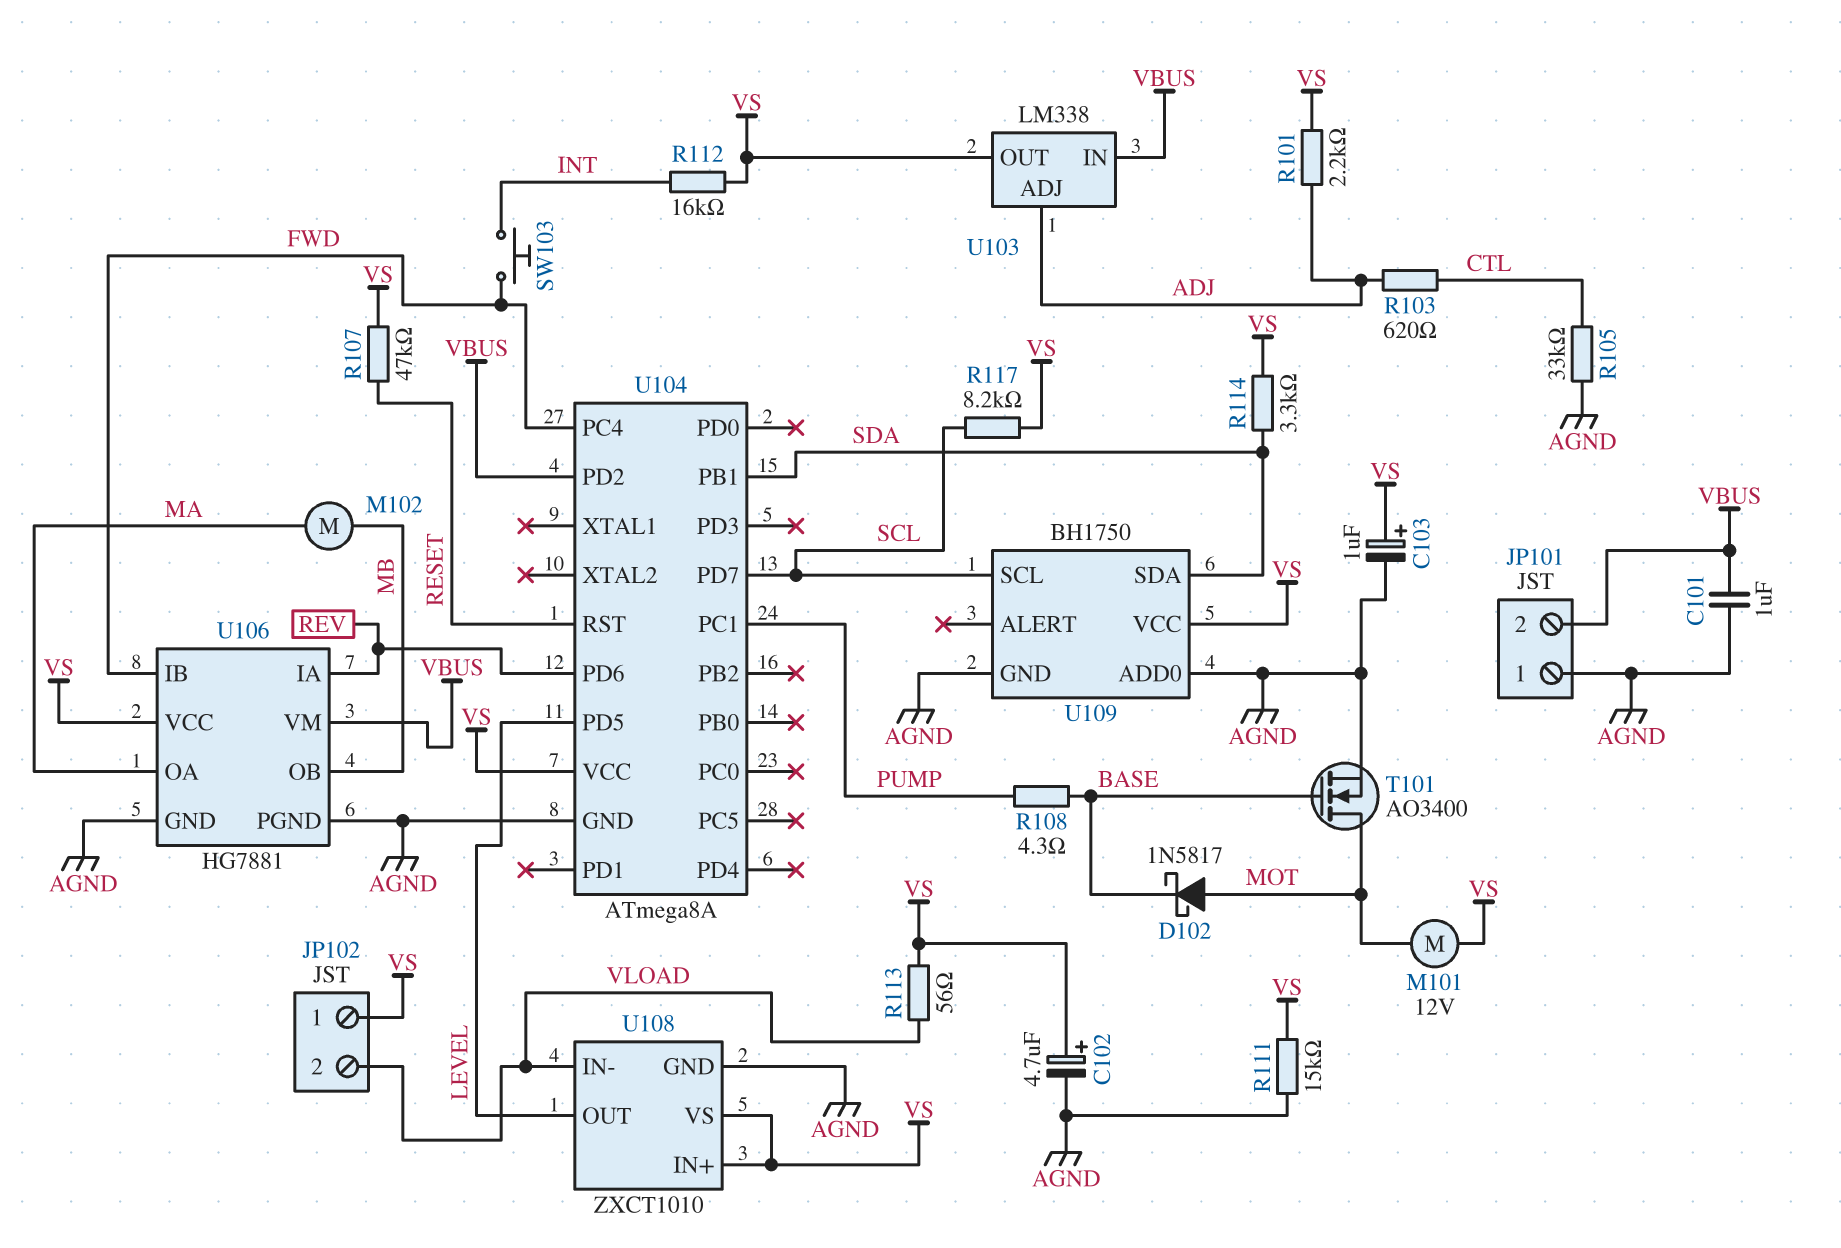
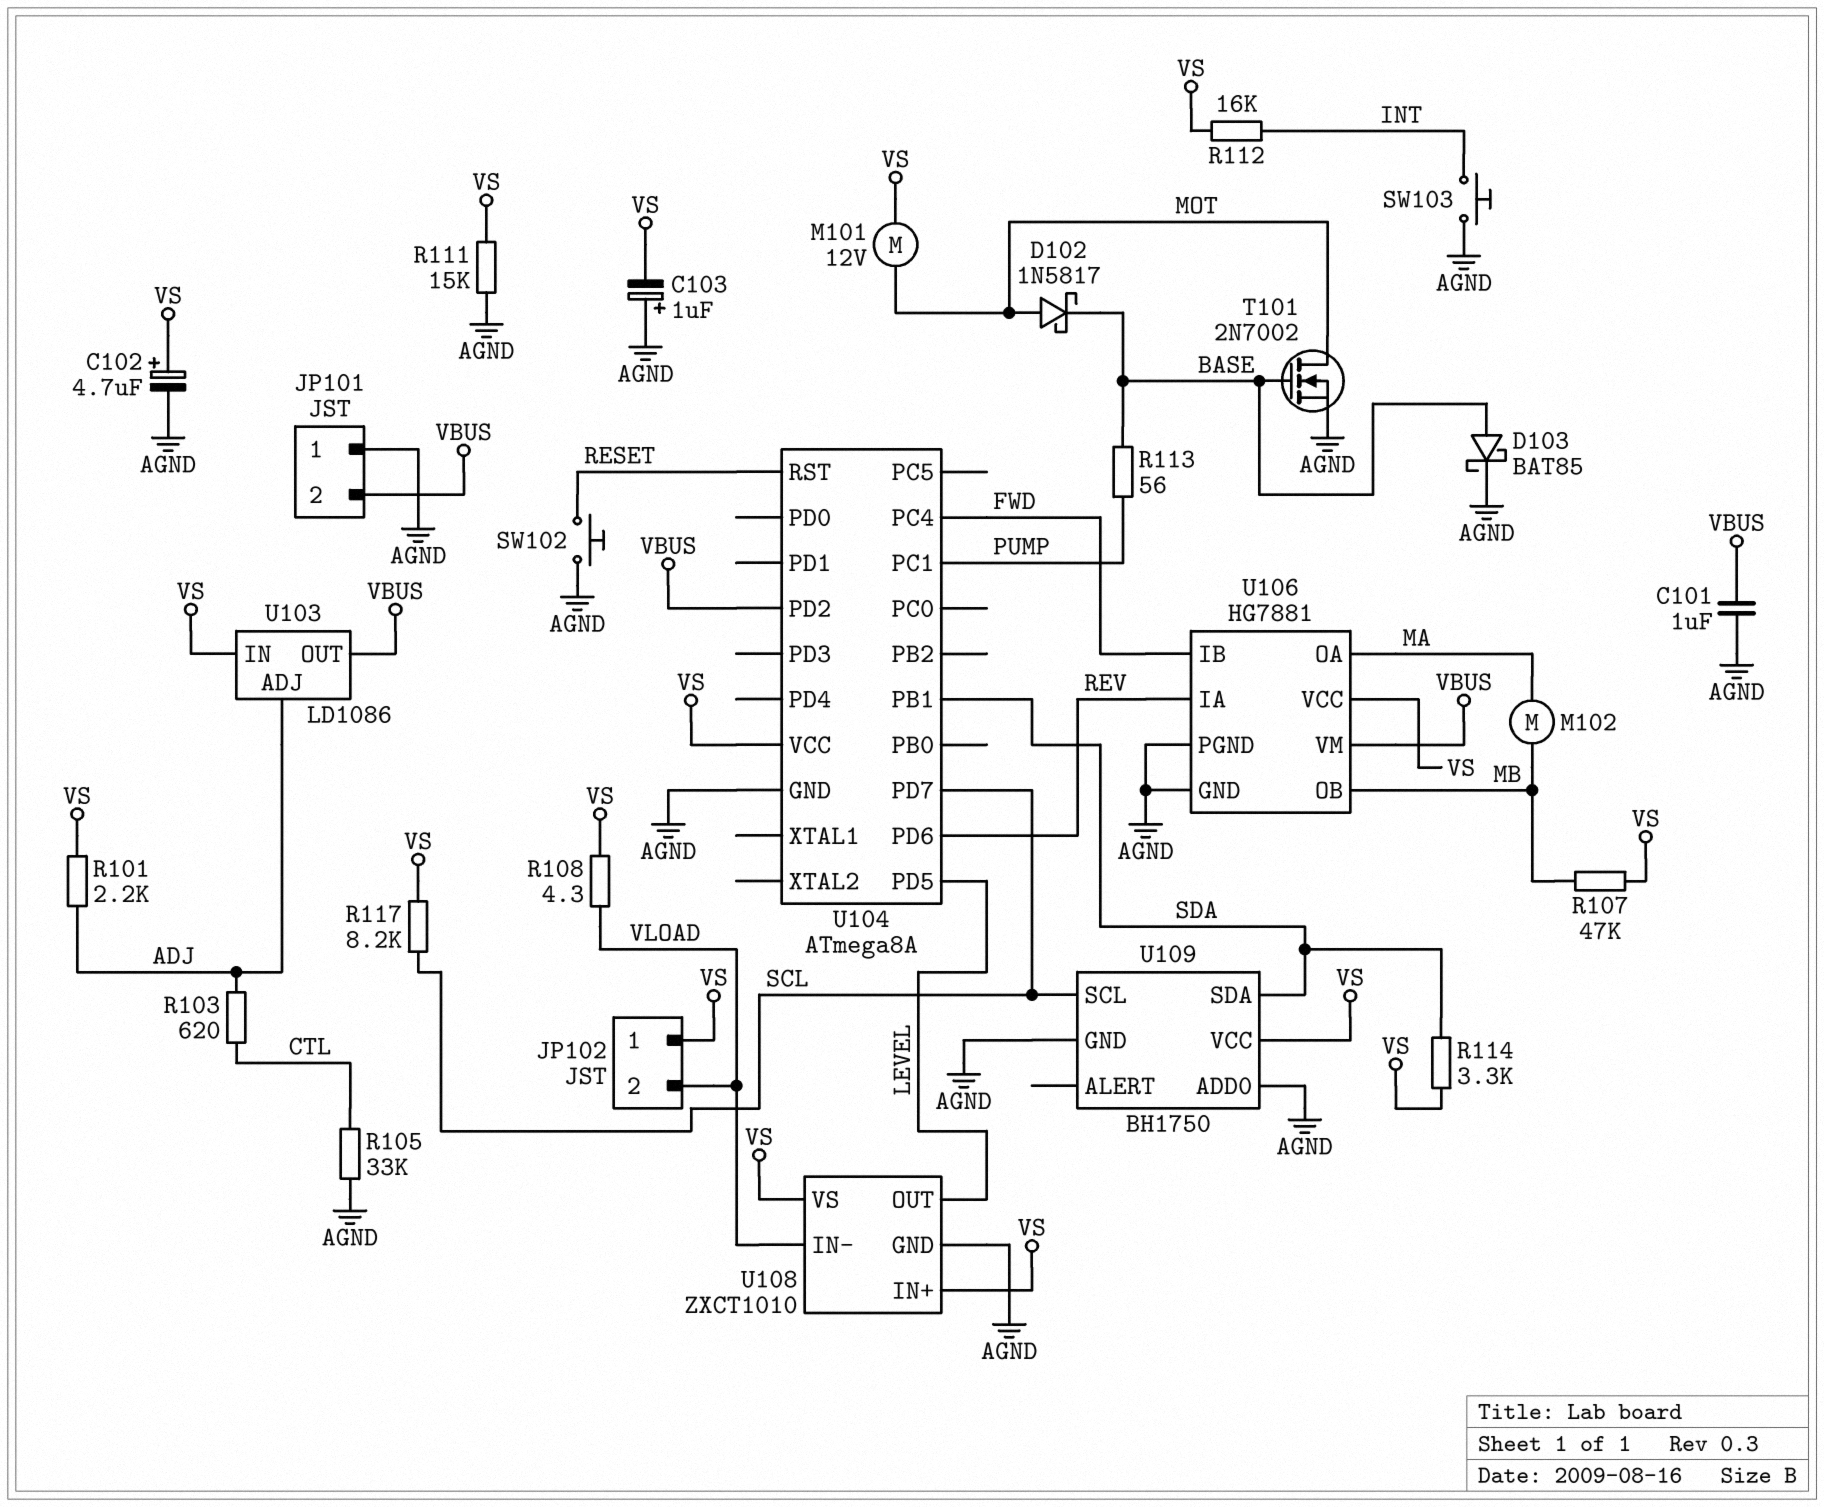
C103: 1uF (plus VS, minus AGND) -> 1uF (plus AGND, minus VS)
D103: none -> schottky BAT85 (A BASE, K AGND)
R107: 47k (RESET, VS) -> 47k (MB, VS)
R108: 4.3 (BASE, PUMP) -> 4.3 (VLOAD, VS)
R113: 56 (VLOAD, VS) -> 56 (BASE, PUMP)
SW102: none -> button (AGND, RESET)
SW103: button (FWD, INT) -> button (AGND, INT)
T101: NMOS AO3400 (G BASE, D MOT, S AGND) -> NMOS 2N7002 (G BASE, D MOT, S AGND)
U103: LM338 -> LD1086
U103 pin IN: VBUS -> VS
U103 pin OUT: VS -> VBUS

